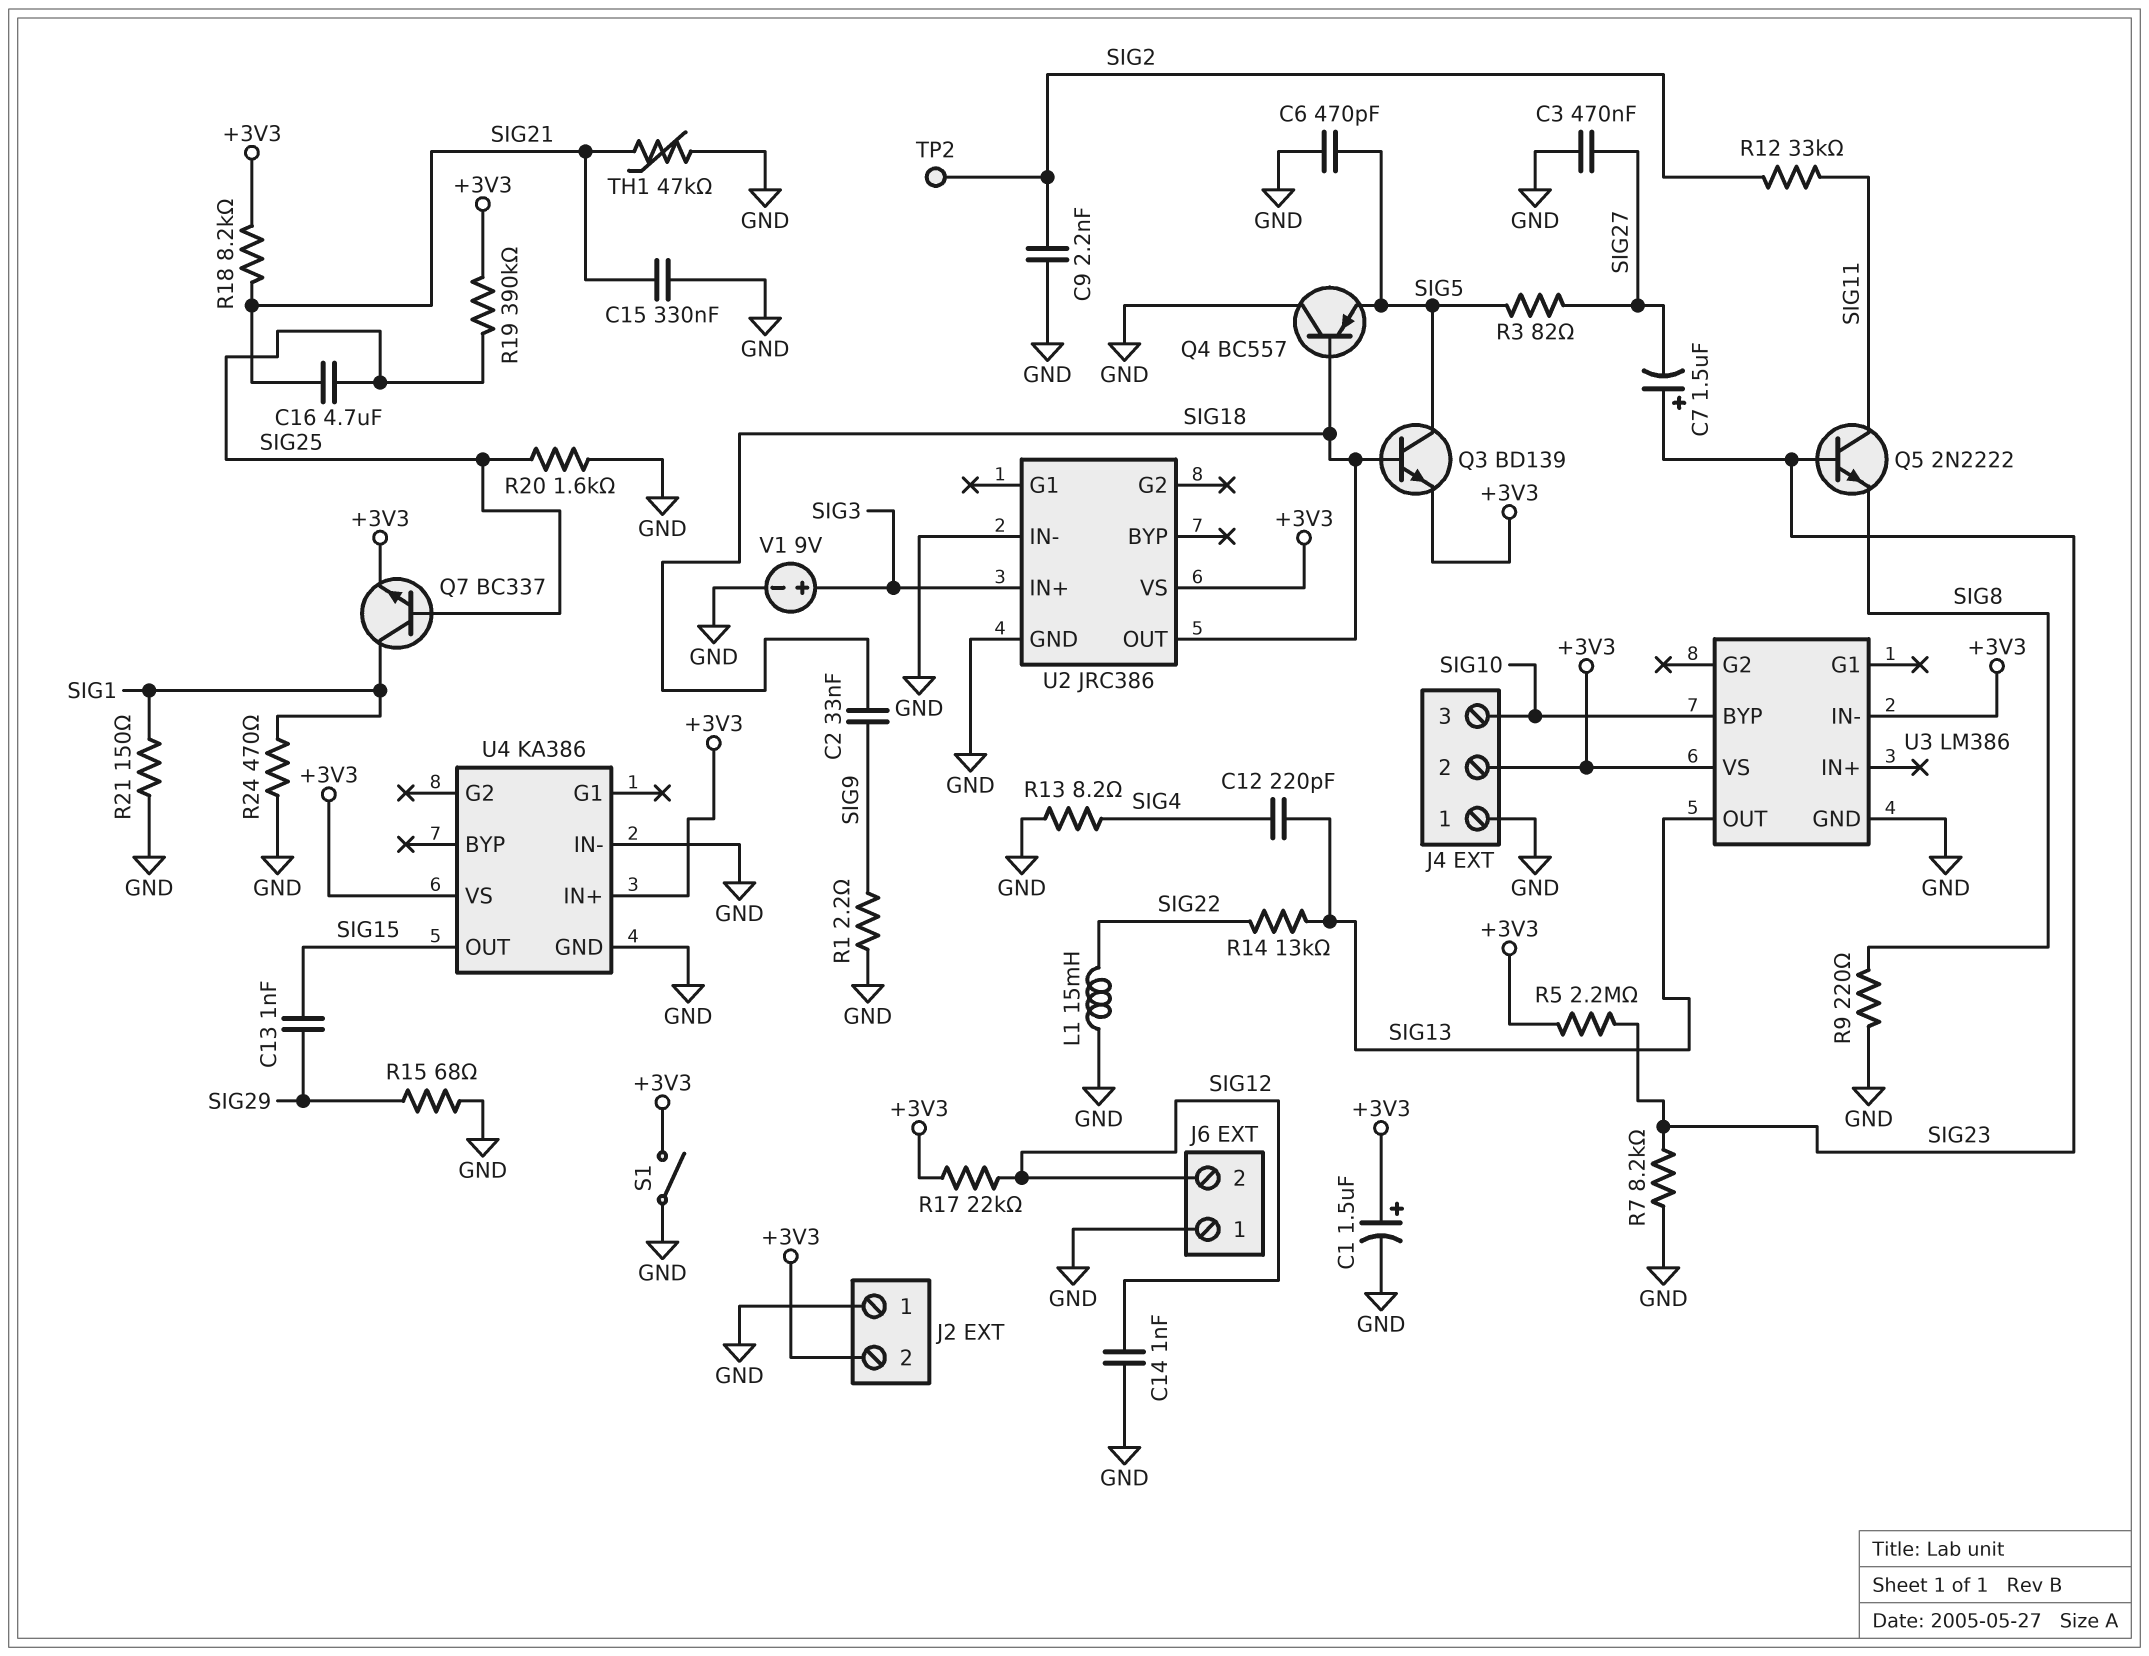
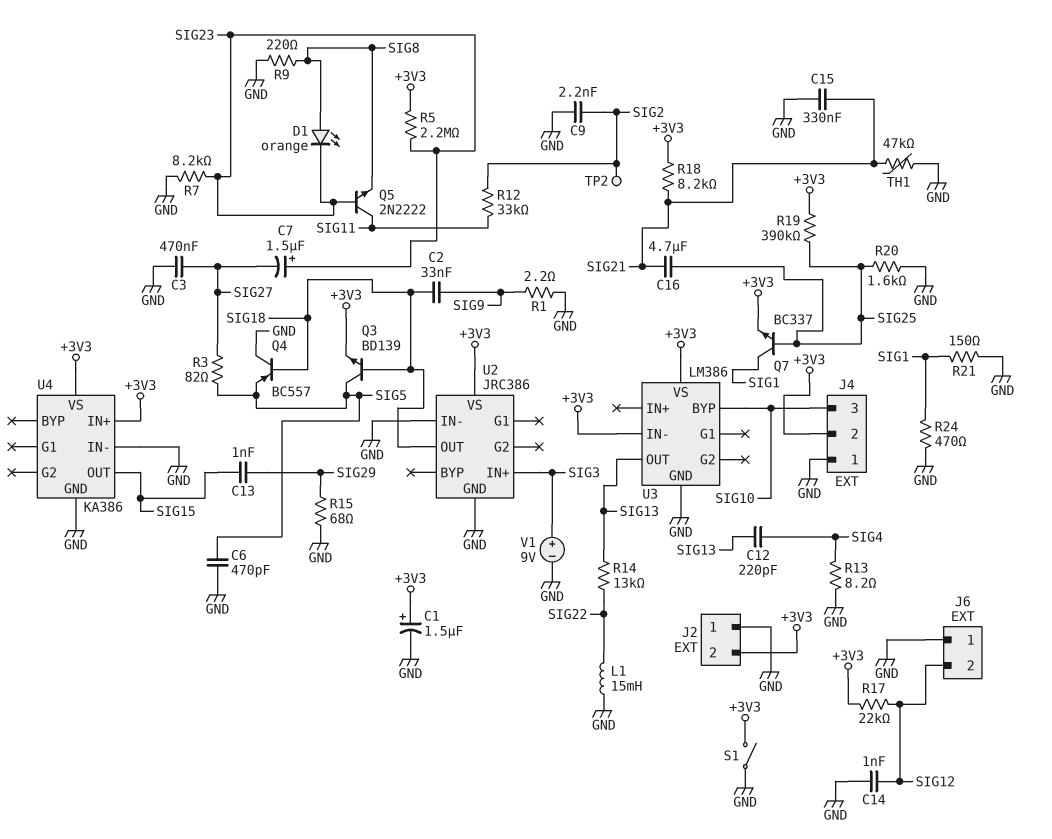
D1: none -> LED orange (A SIG8, K SIG23)

